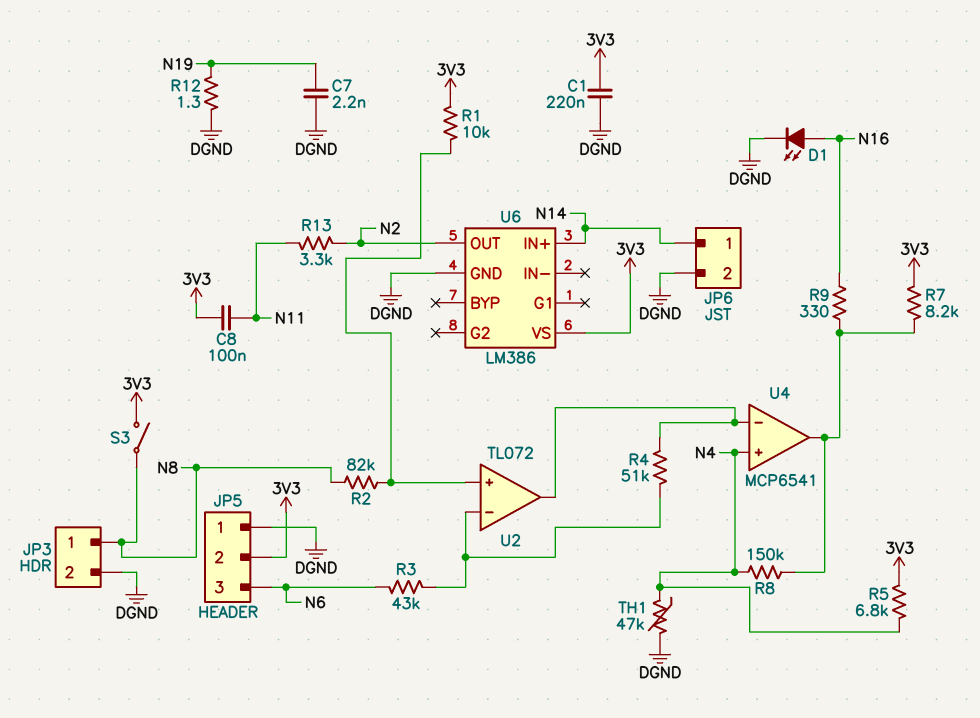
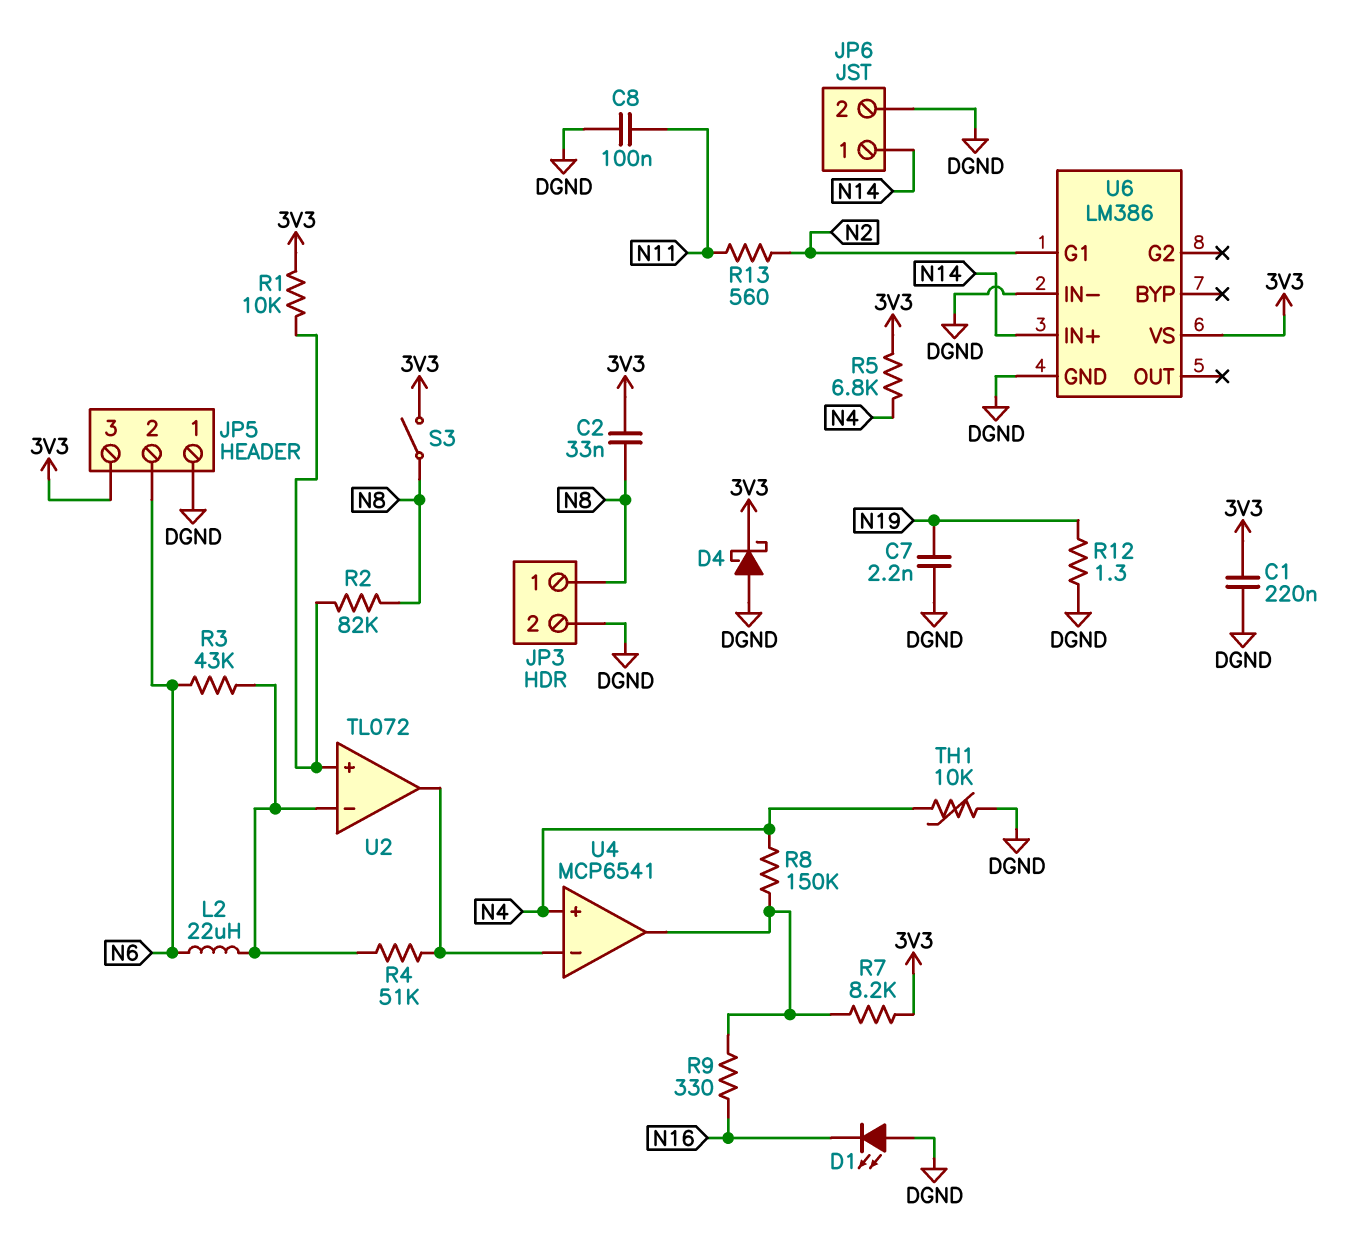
C2: none -> 33nF (3V3, N8)
C8: 100nF (3V3, N11) -> 100nF (DGND, N11)
D1: LED (A N16, K DGND) -> LED (A DGND, K N16)
D4: none -> schottky (A DGND, K 3V3)
JP5 pin 2: 3V3 -> N6
JP5 pin 3: N6 -> 3V3
L2: none -> 22uH (N6, U2/in-)
R13: 3.3k (N2, N11) -> 560 (N2, N11)
TH1: 47k (DGND, N4) -> 10k (DGND, N4)
U6 pin G1: none -> N2
U6 pin IN-: none -> DGND
U6 pin OUT: N2 -> none

